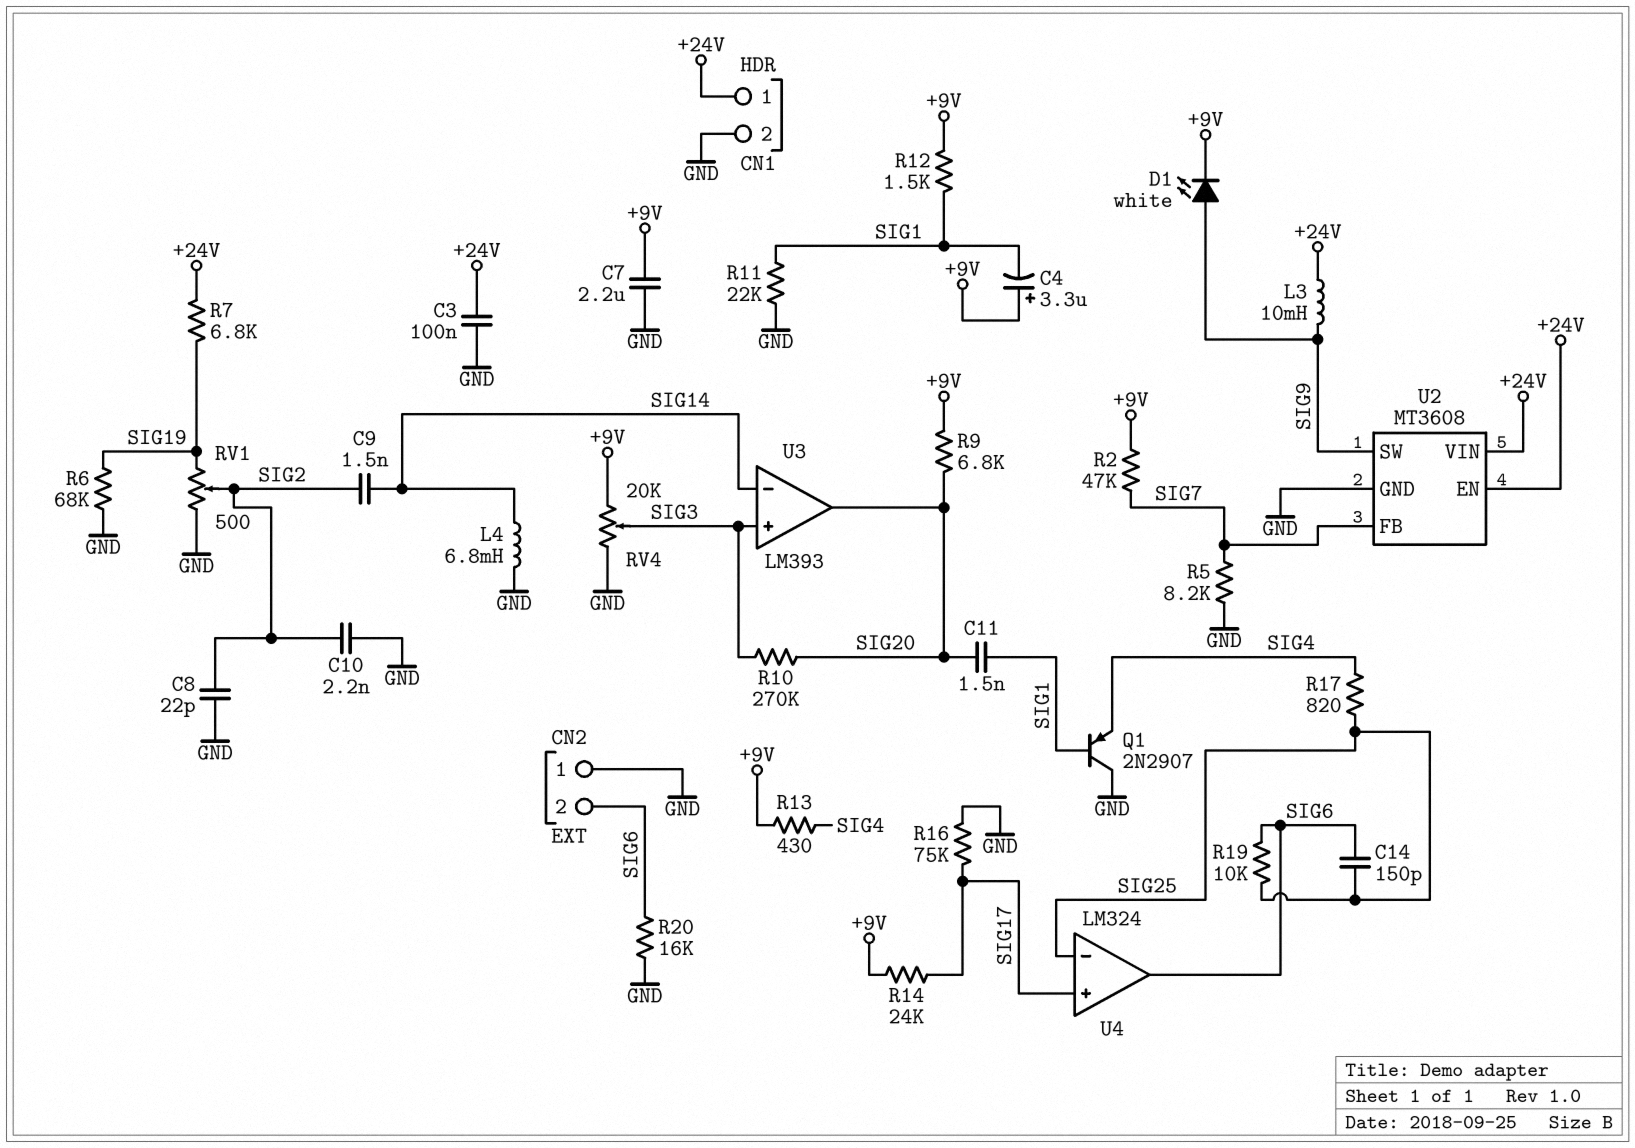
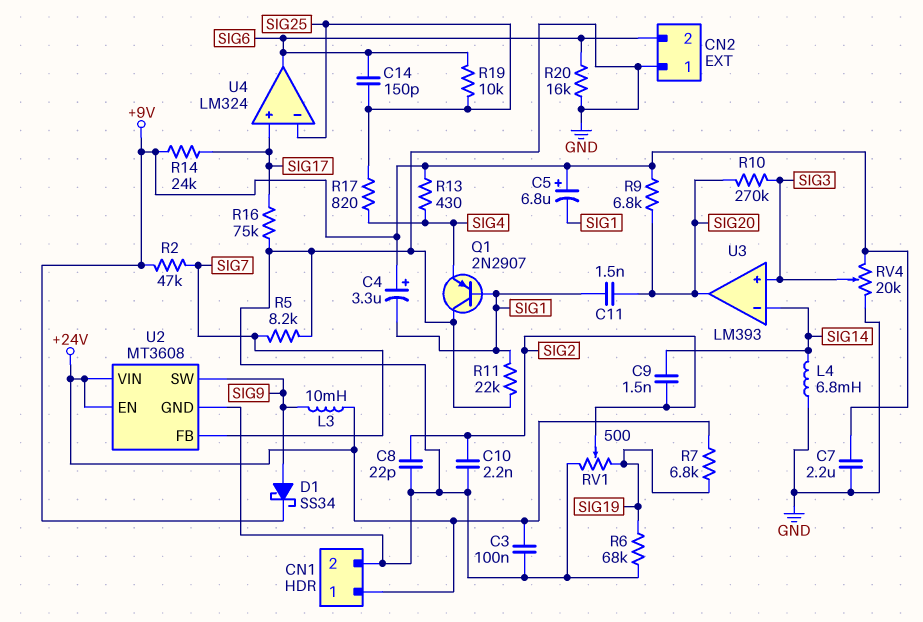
C5: none -> 6.8uF (plus +9V, minus SIG1)
D1: LED white (A SIG9, K +9V) -> schottky SS34 (A SIG9, K +9V)
R12: 1.5k (+9V, SIG1) -> none

